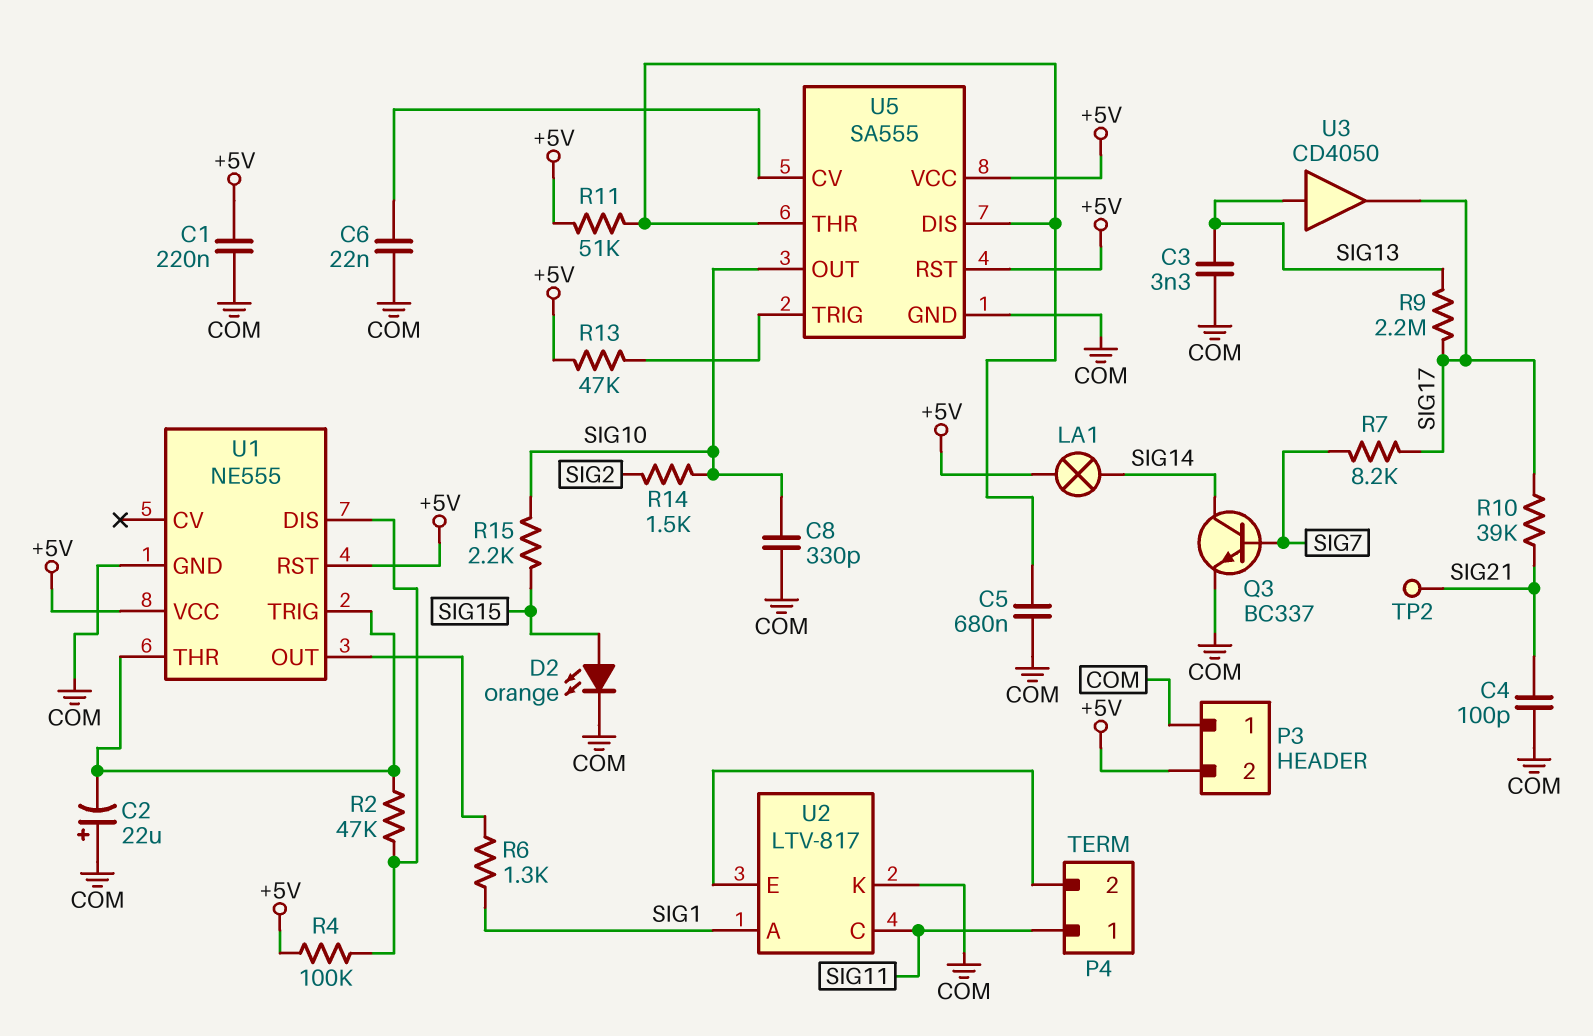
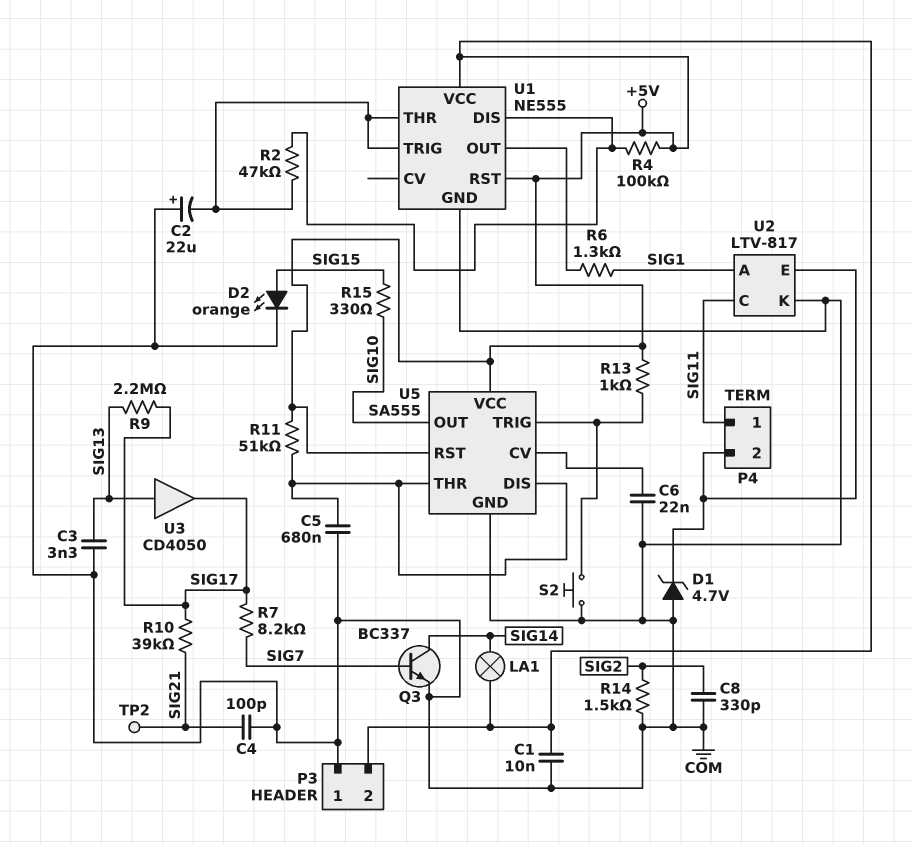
C1: 220nF (+5V, COM) -> 10nF (+5V, COM)
C8: 330pF (COM, SIG10) -> 330pF (COM, SIG2)
D1: none -> zener 4.7V (A COM, K P4/2)
R13: 47k (+5V, U5/TRIG) -> 1k (+5V, U5/TRIG)
R14: 1.5k (SIG2, SIG10) -> 1.5k (COM, SIG2)
R15: 2.2k (SIG10, SIG15) -> 330 (SIG10, SIG15)
S2: none -> button (COM, U5/TRIG)

